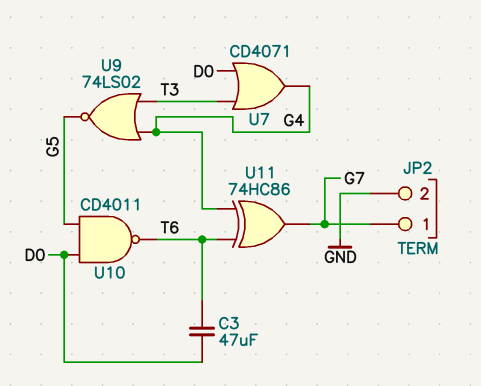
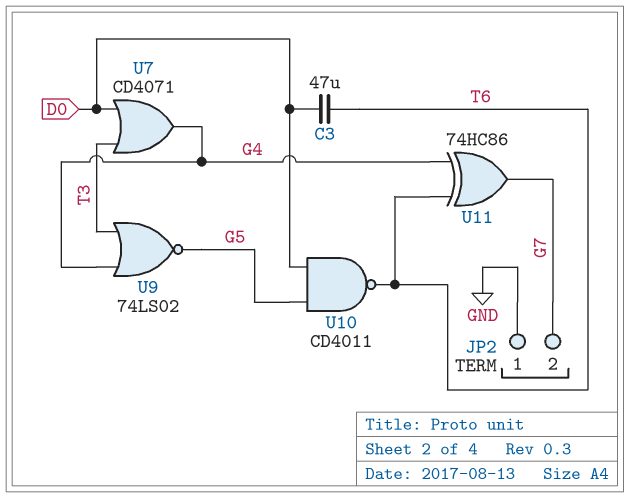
JP2 pin 1: G7 -> GND
JP2 pin 2: GND -> G7

